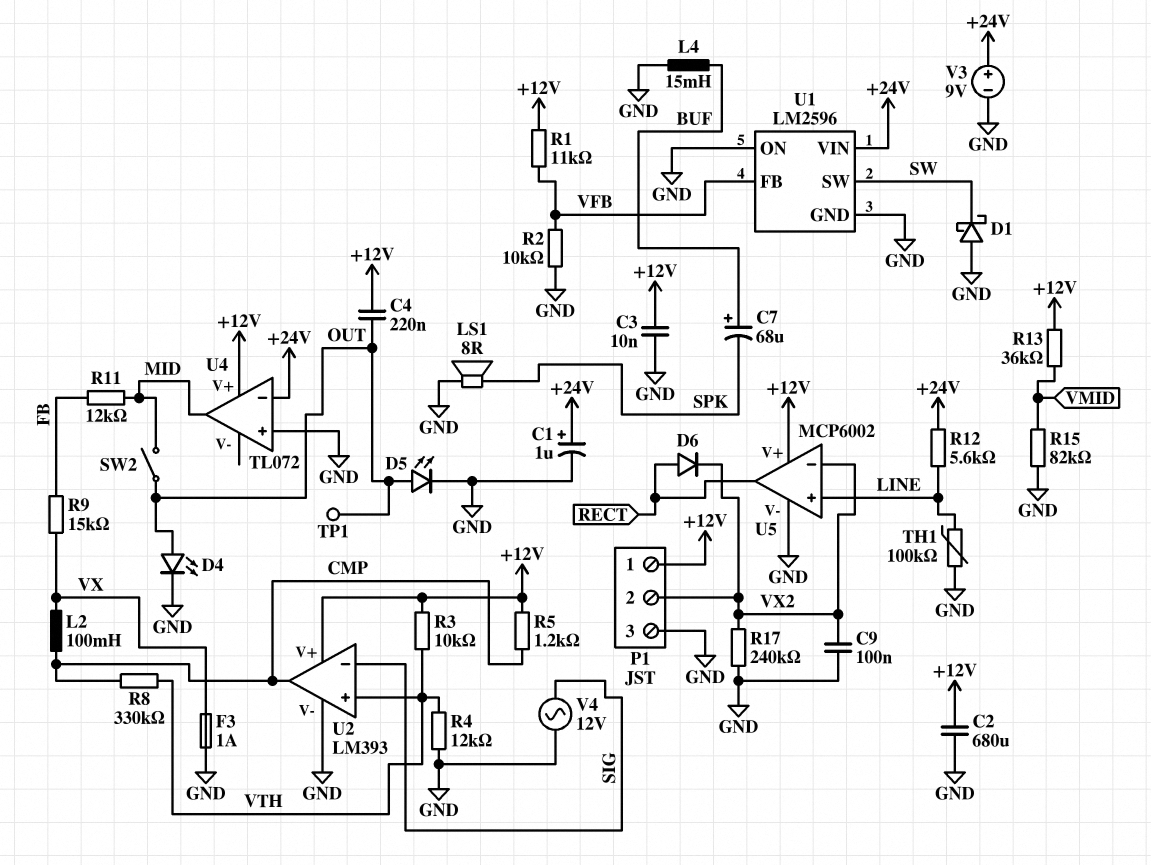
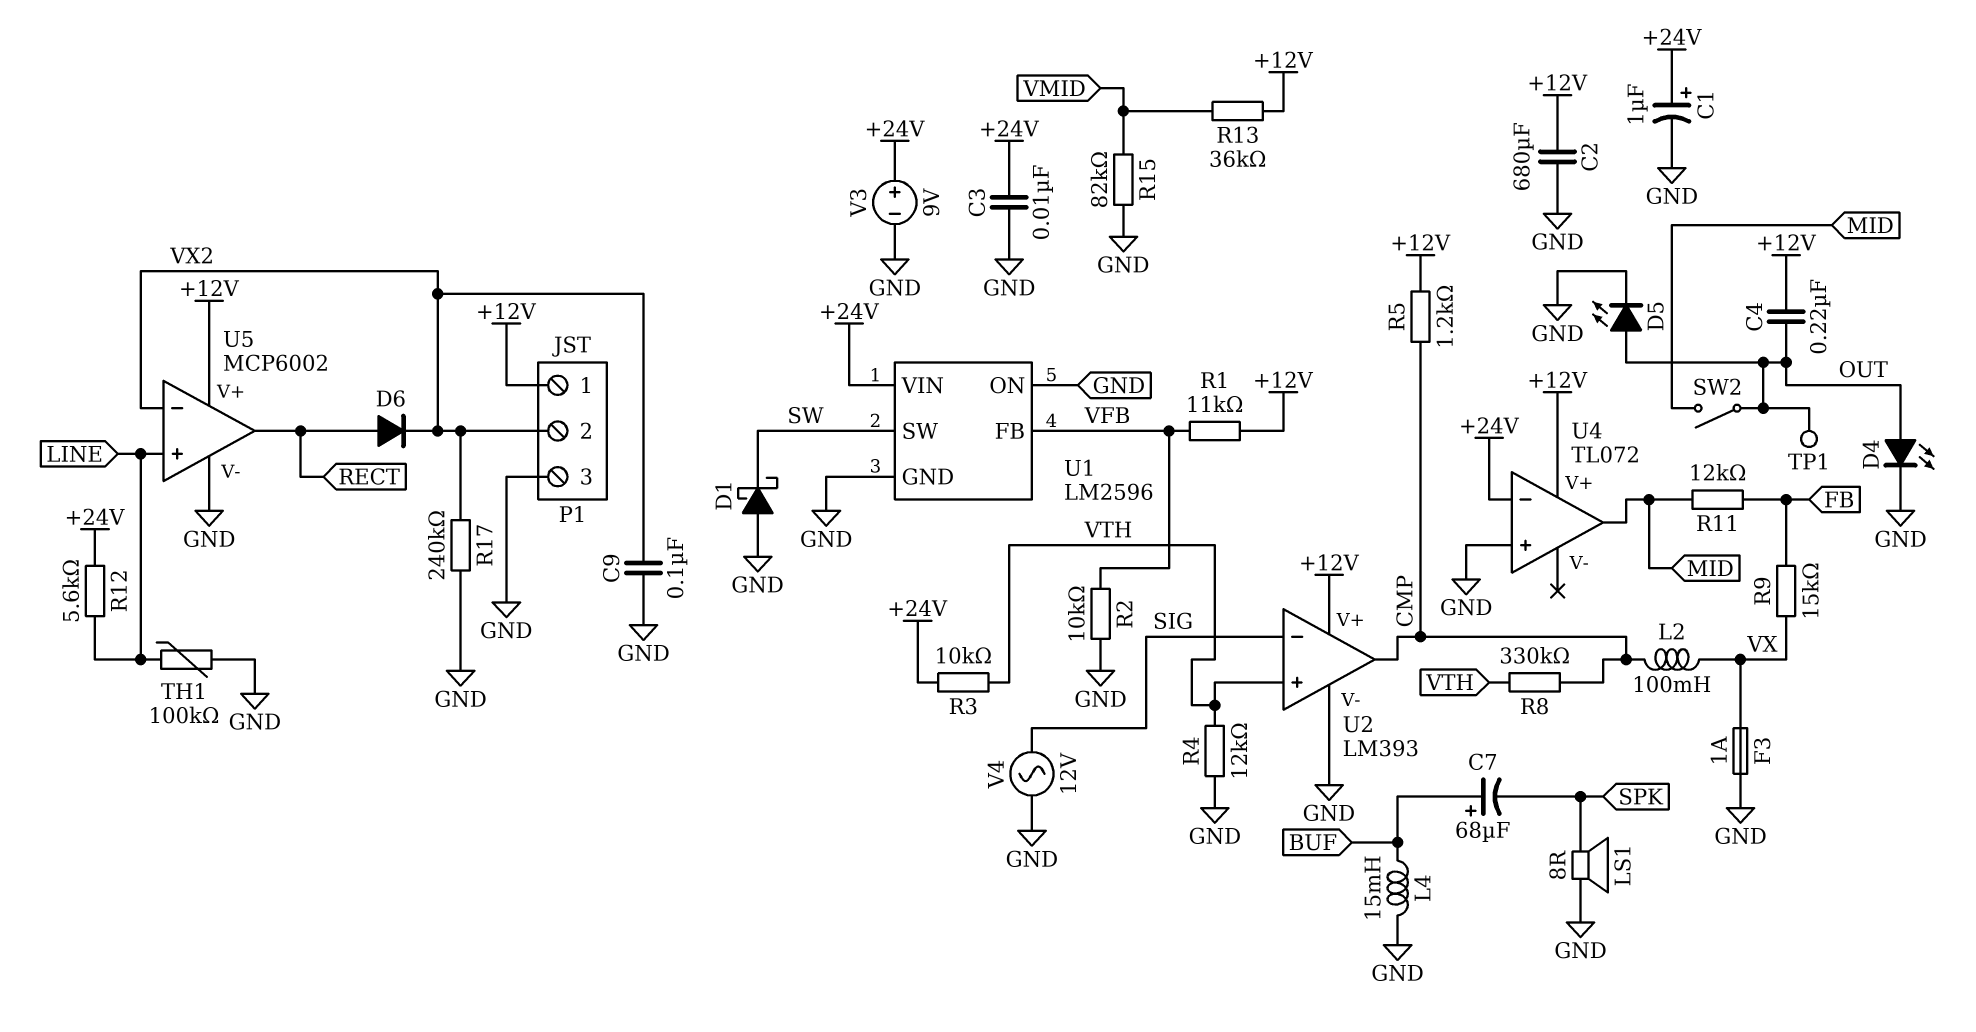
C3: 10nF (+12V, GND) -> 10nF (+24V, GND)
R3: 10k (+12V, VTH) -> 10k (+24V, VTH)

